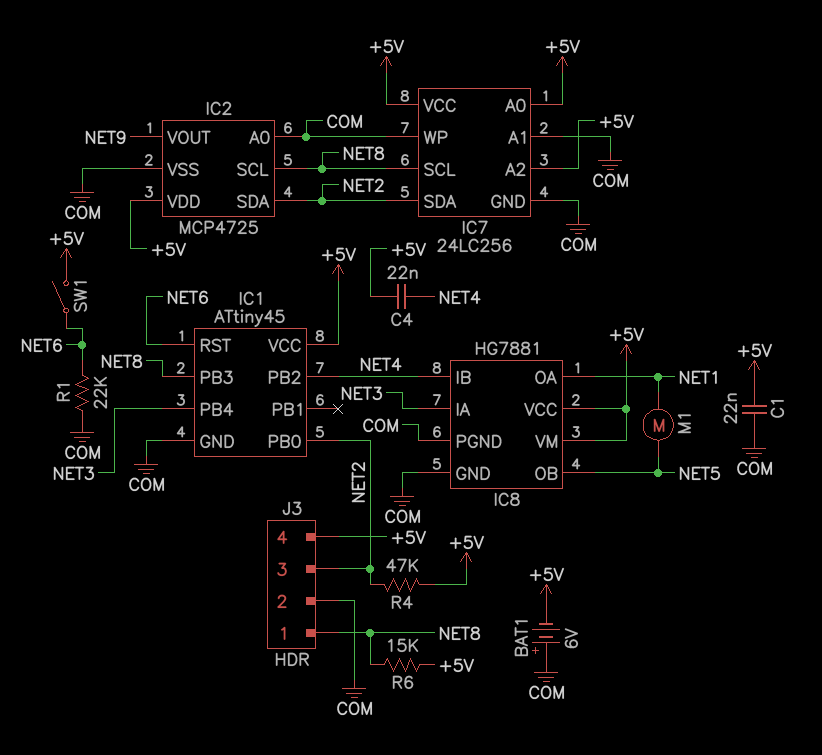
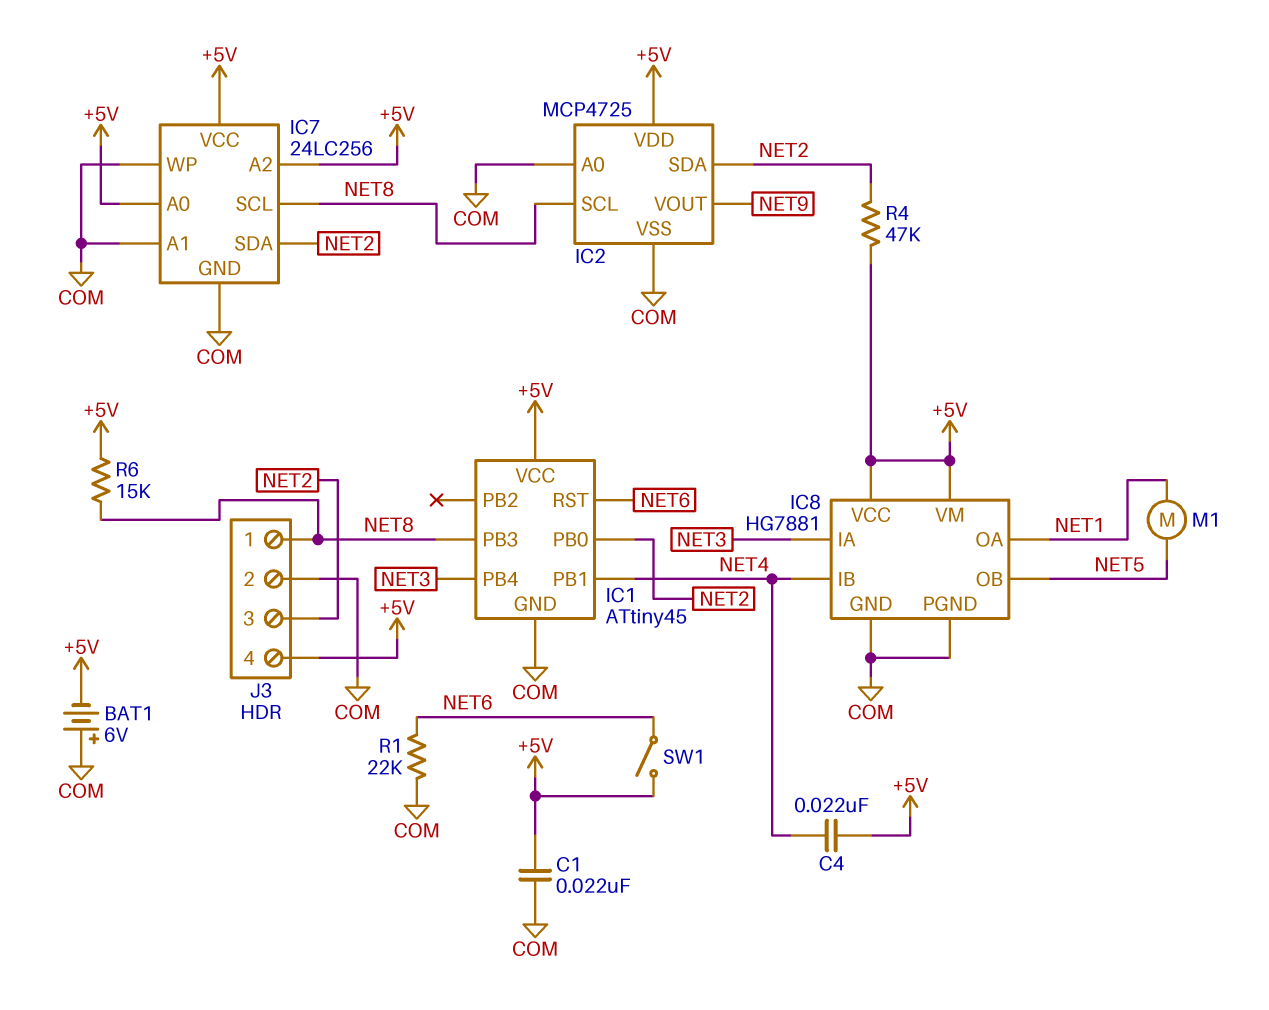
IC1 pin PB1: none -> NET4
IC1 pin PB2: NET4 -> none

